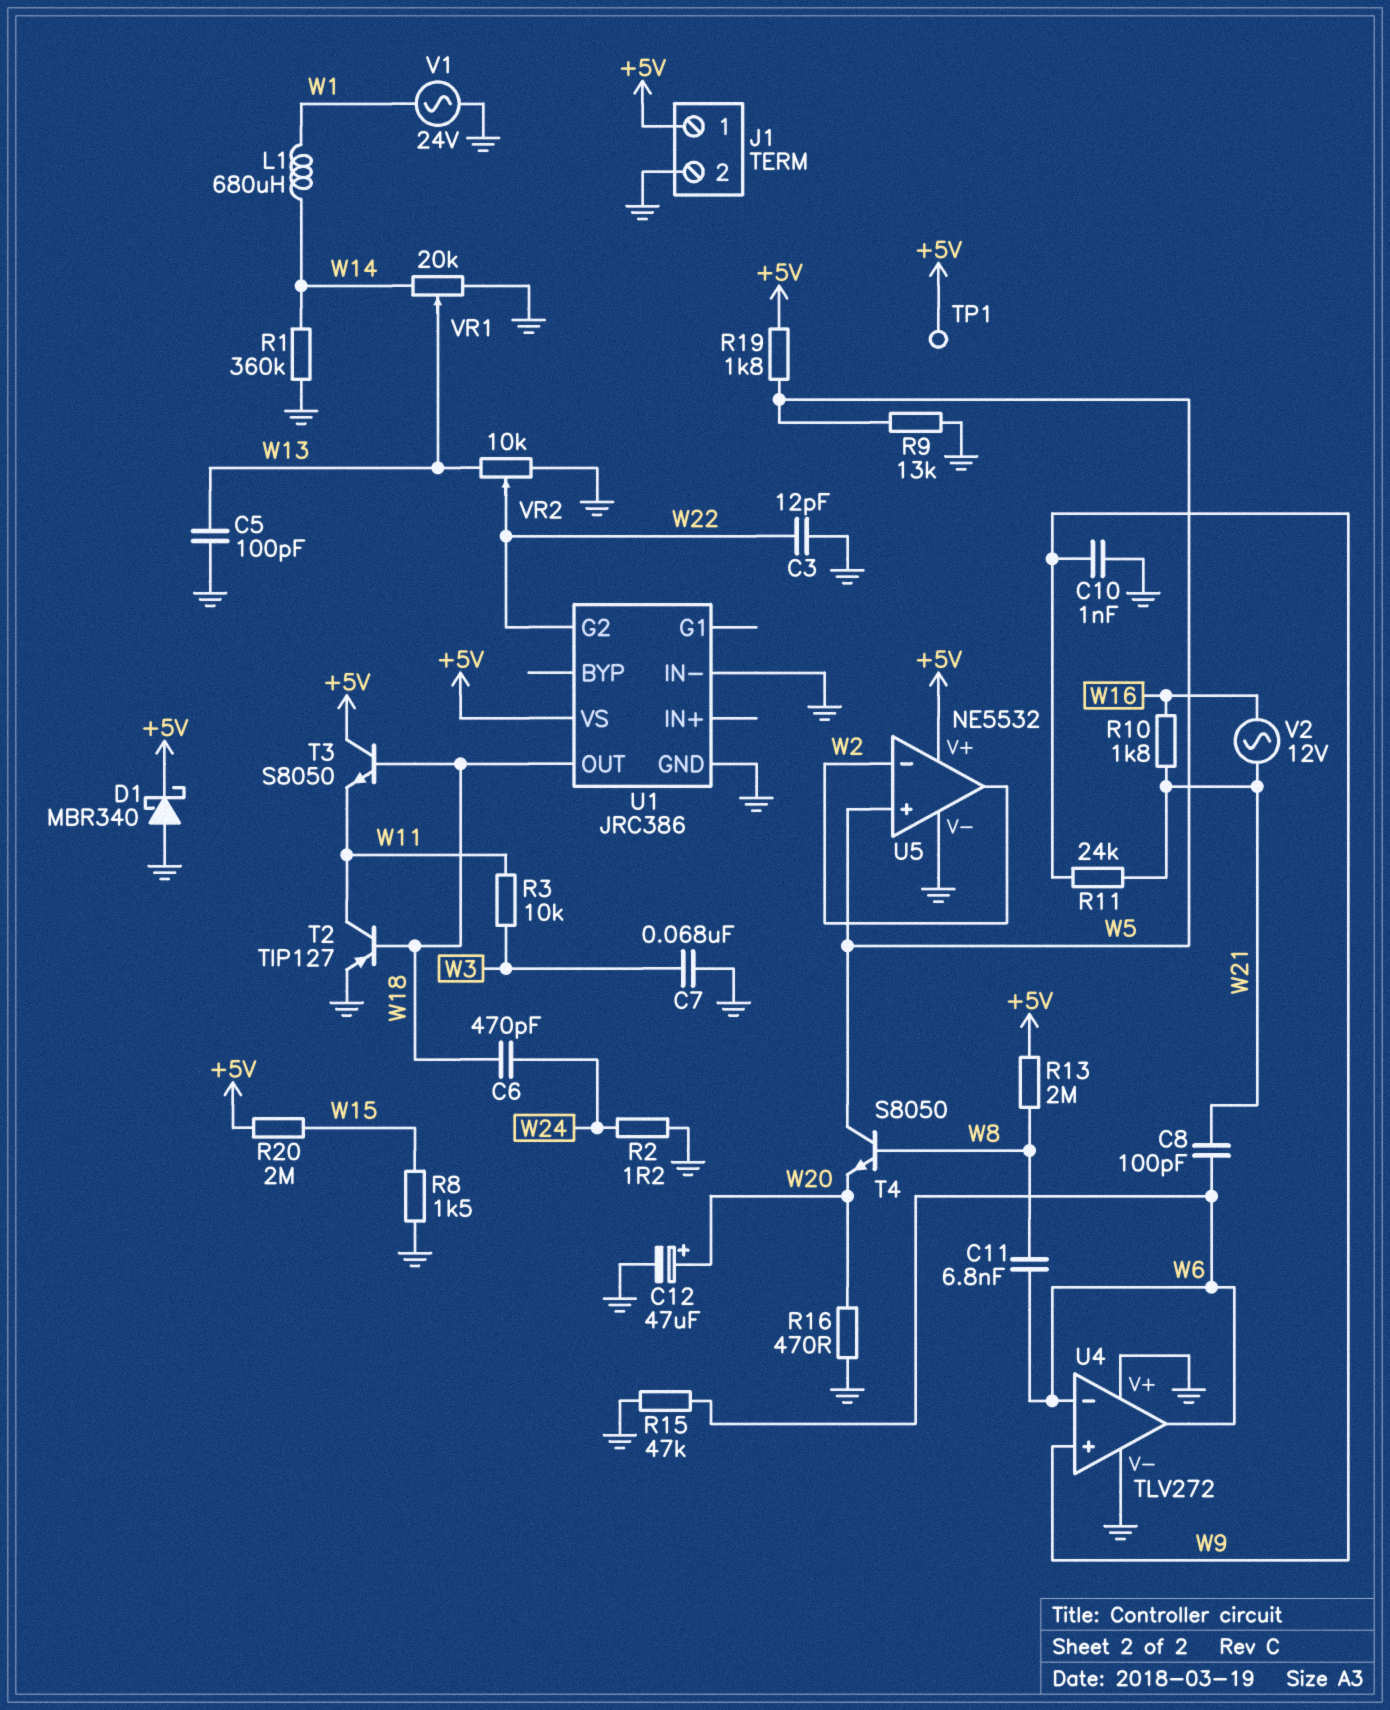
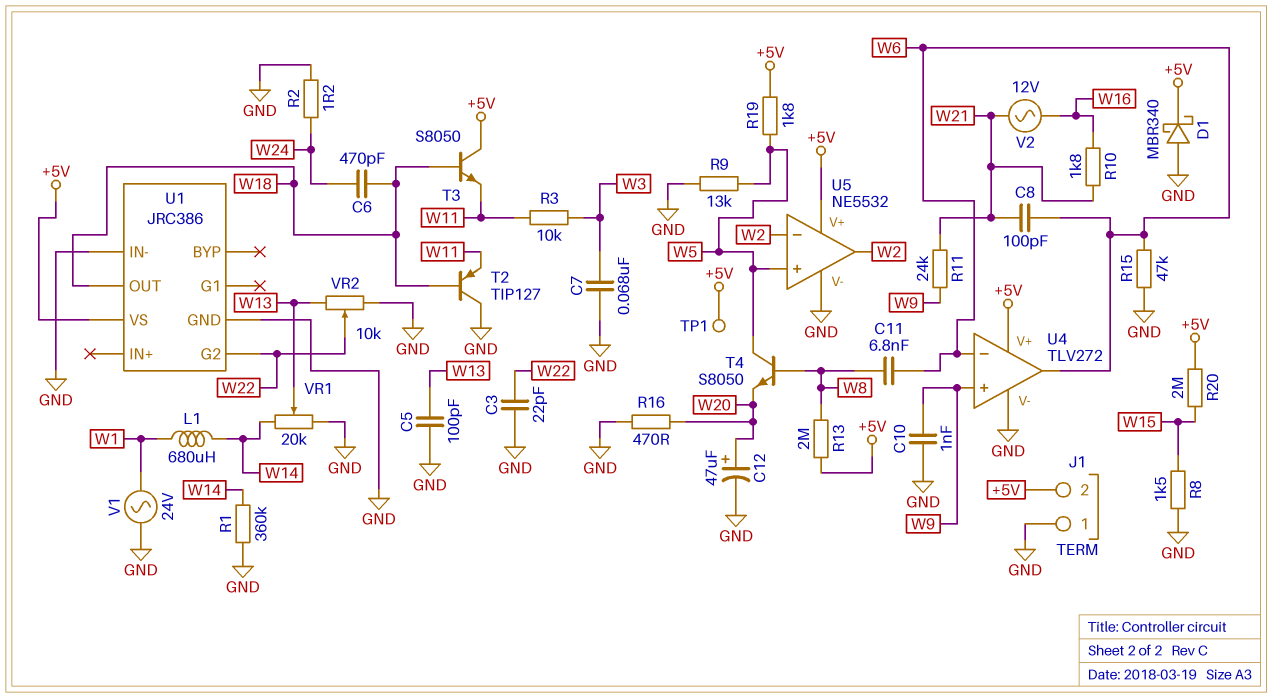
C3: 12pF (GND, W22) -> 22pF (GND, W22)
J1 pin 1: +5V -> GND
J1 pin 2: GND -> +5V
T2: PNP TIP127 (B W18, C W11, E GND) -> PNP TIP127 (B W18, C GND, E W11)
U4 pin V+: GND -> +5V

